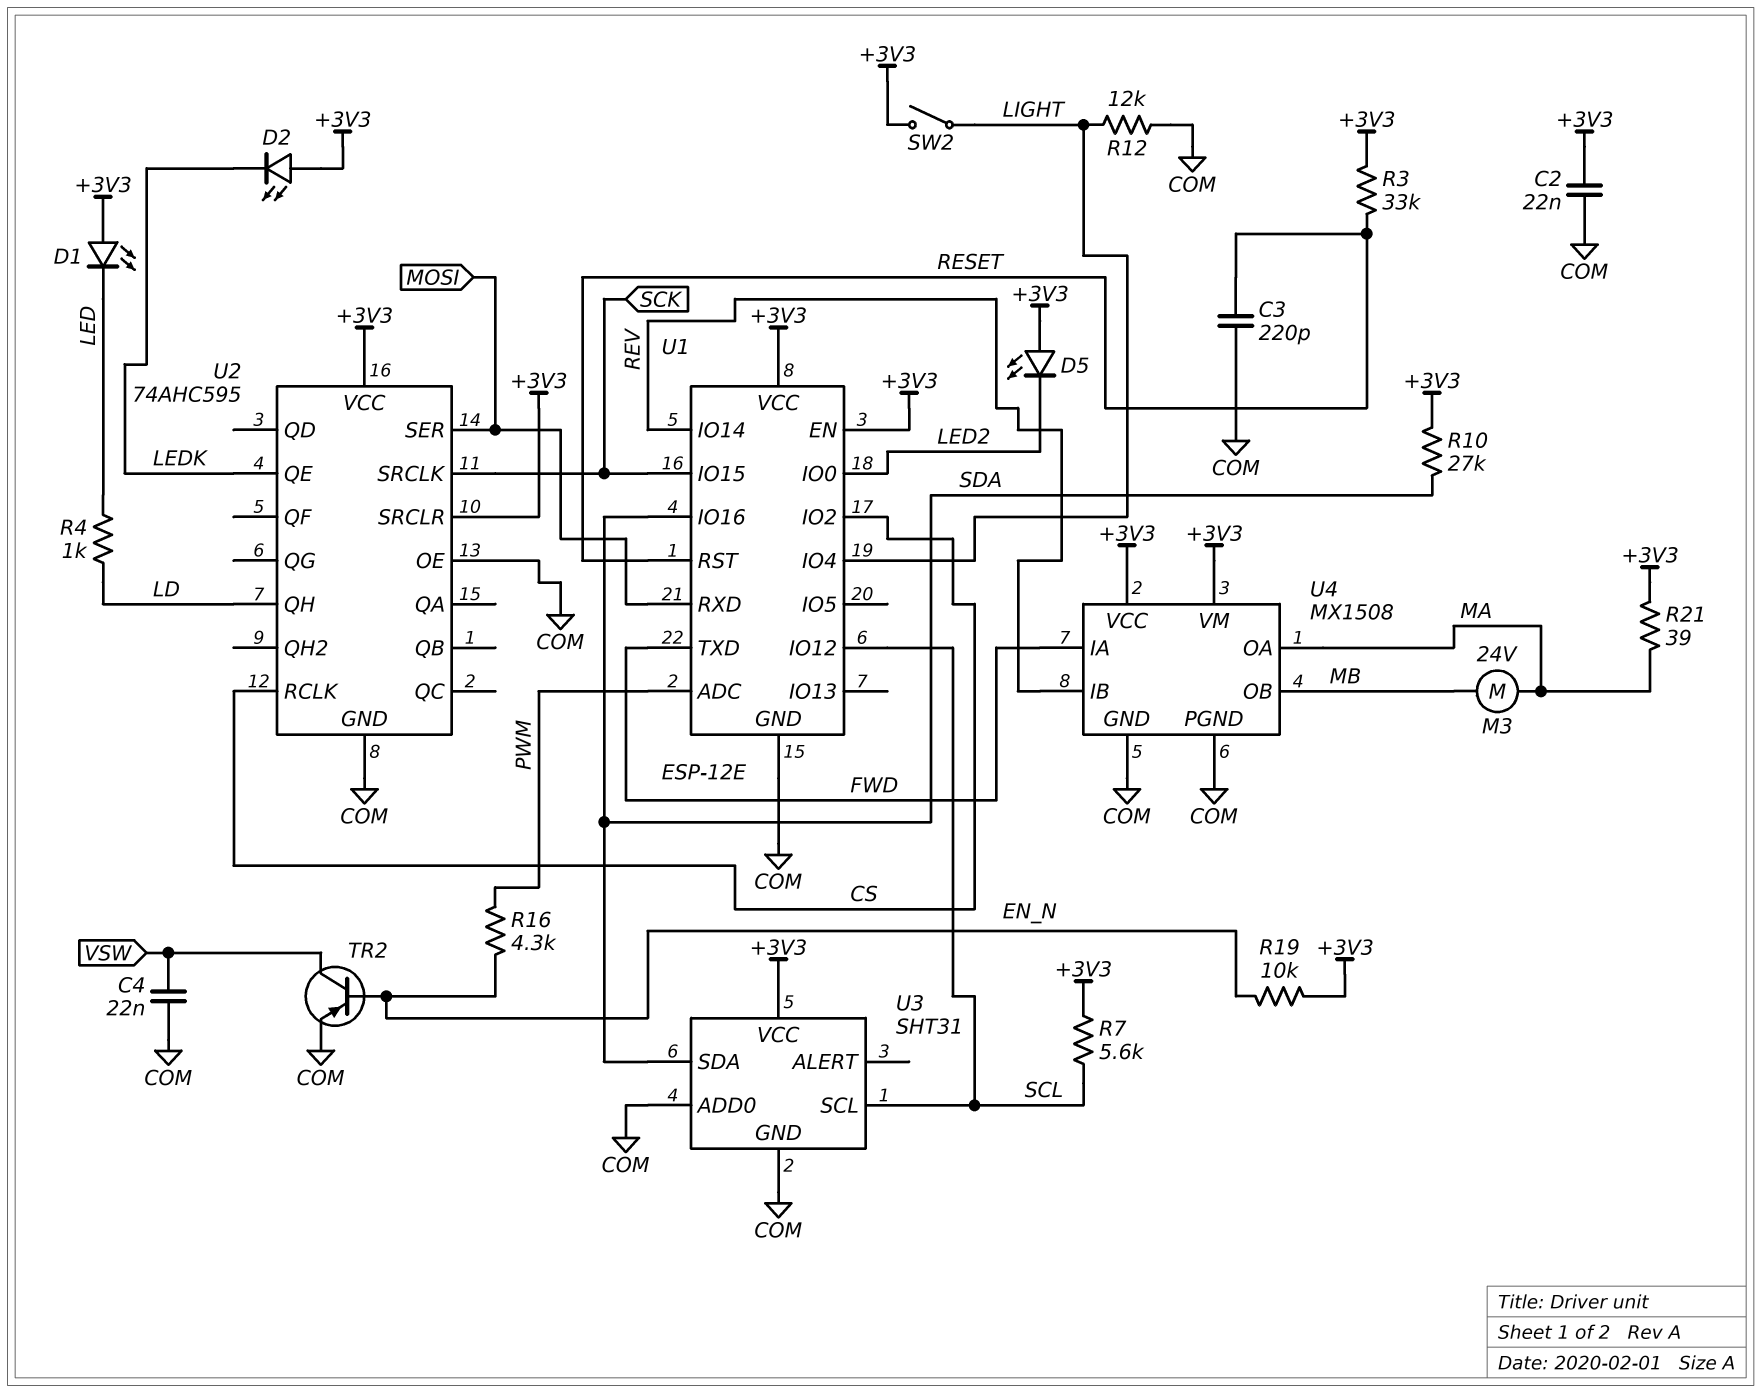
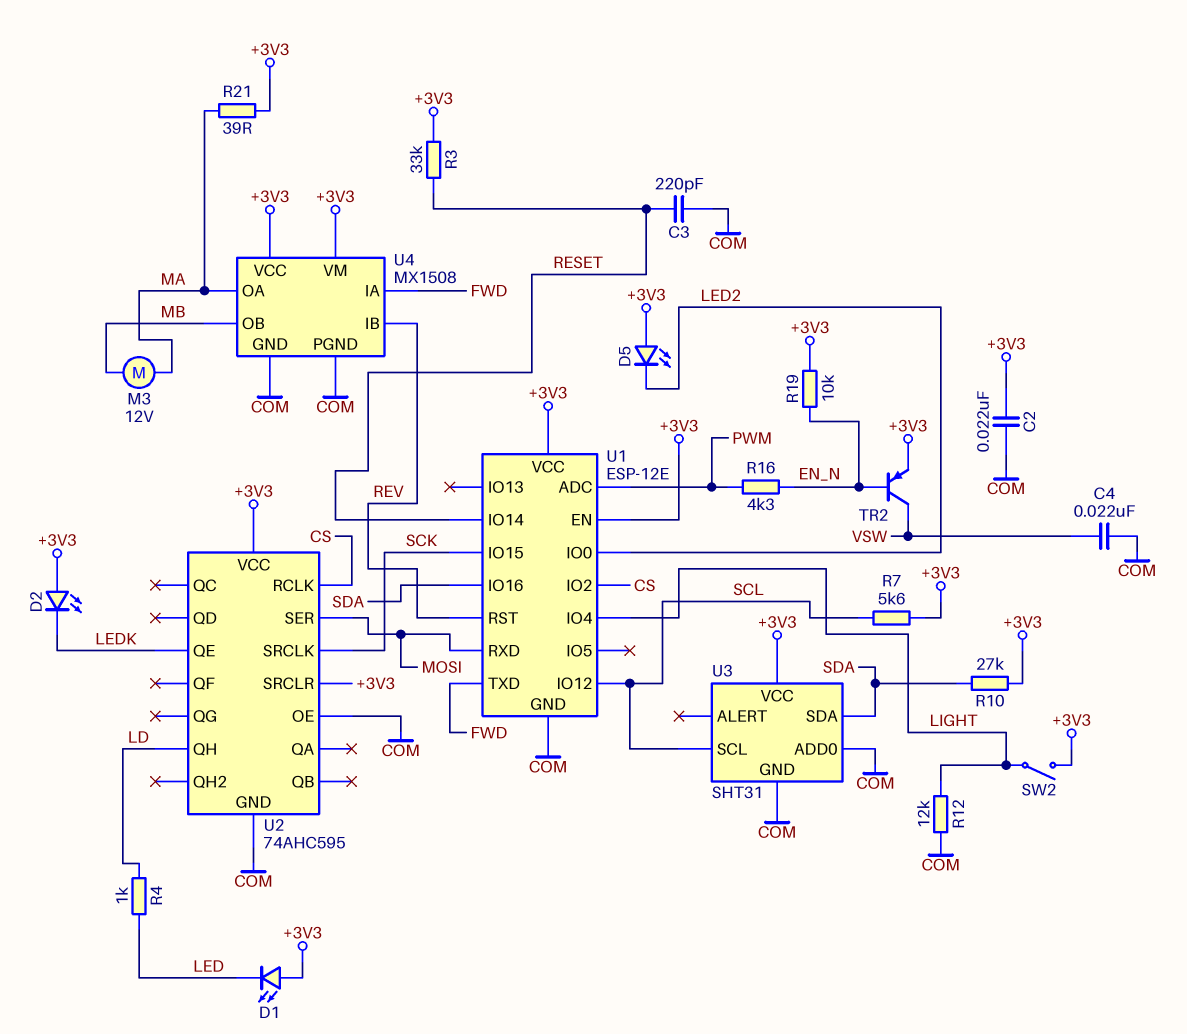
M3: motor 24V (MA, MB) -> motor 12V (MA, MB)
TR2: PNP (B EN_N, C VSW, E COM) -> PNP (B EN_N, C VSW, E +3V3)
U1 pin IO14: REV -> RESET
U1 pin RST: RESET -> REV

